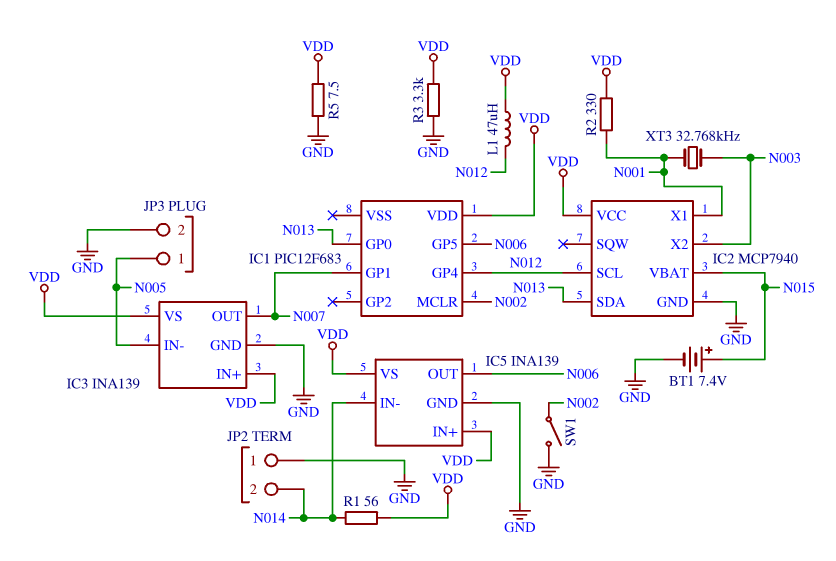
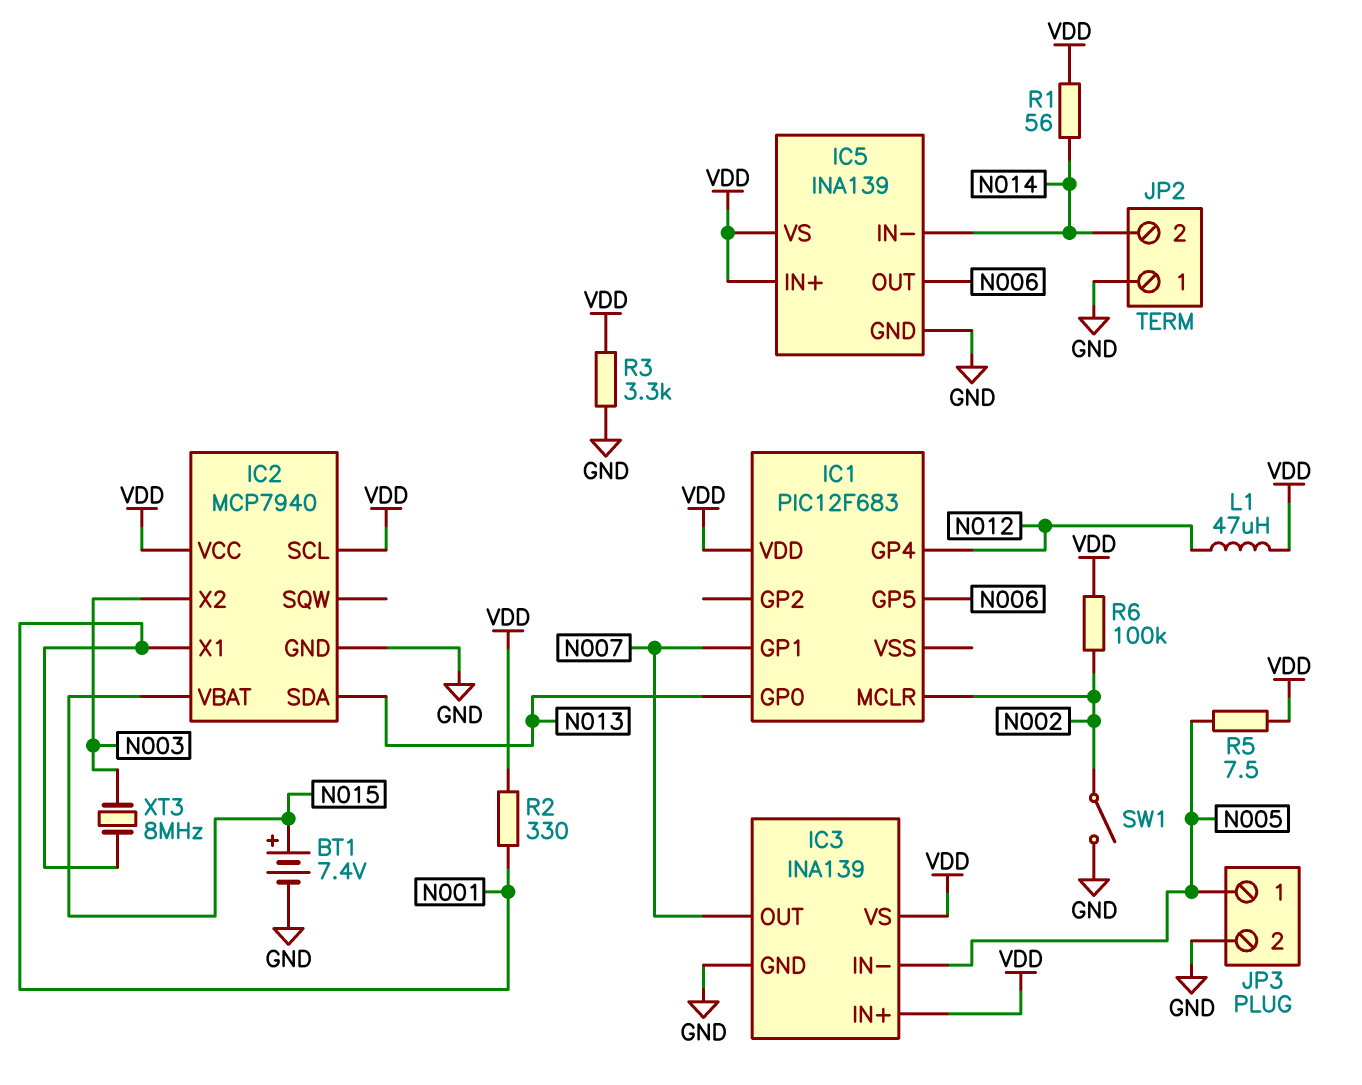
IC2 pin SCL: N012 -> VDD
R5: 7.5 (GND, VDD) -> 7.5 (N005, VDD)
R6: none -> 100k (N002, VDD)
XT3: 32.768kHz (N001, N003) -> 8MHz (N001, N003)

